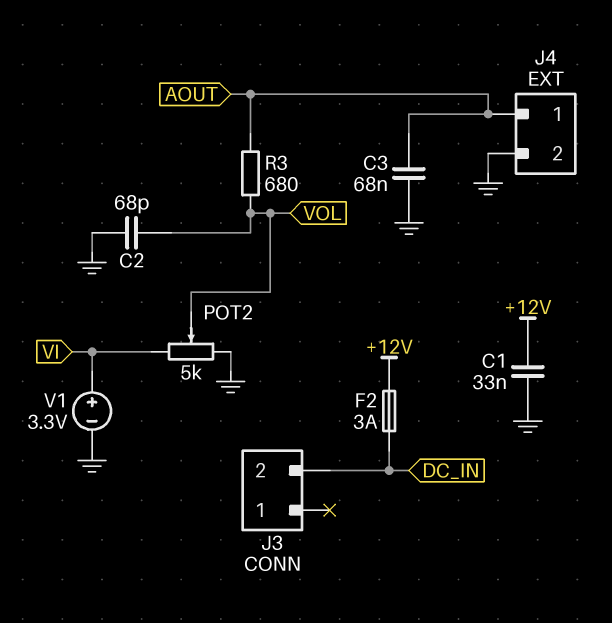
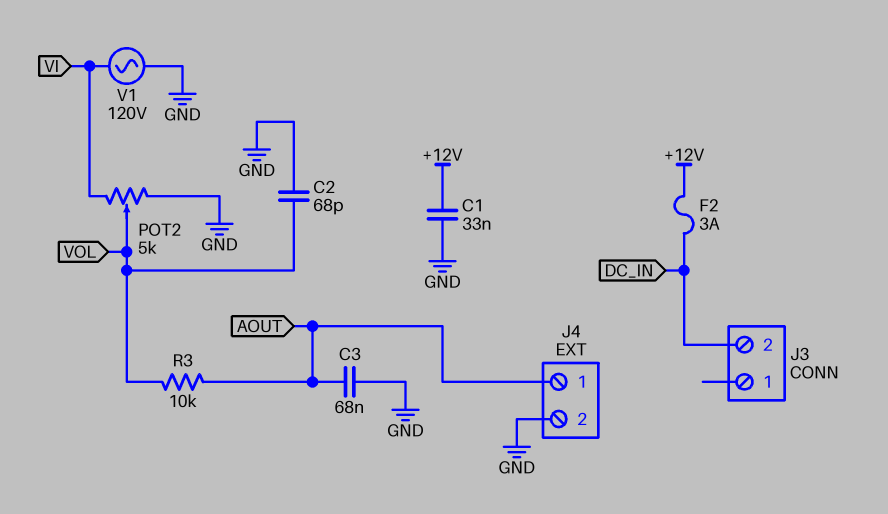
R3: 680 (AOUT, VOL) -> 10k (AOUT, VOL)
V1: 3.3V (plus VI, minus GND) -> AC 120V (GND, VI)

